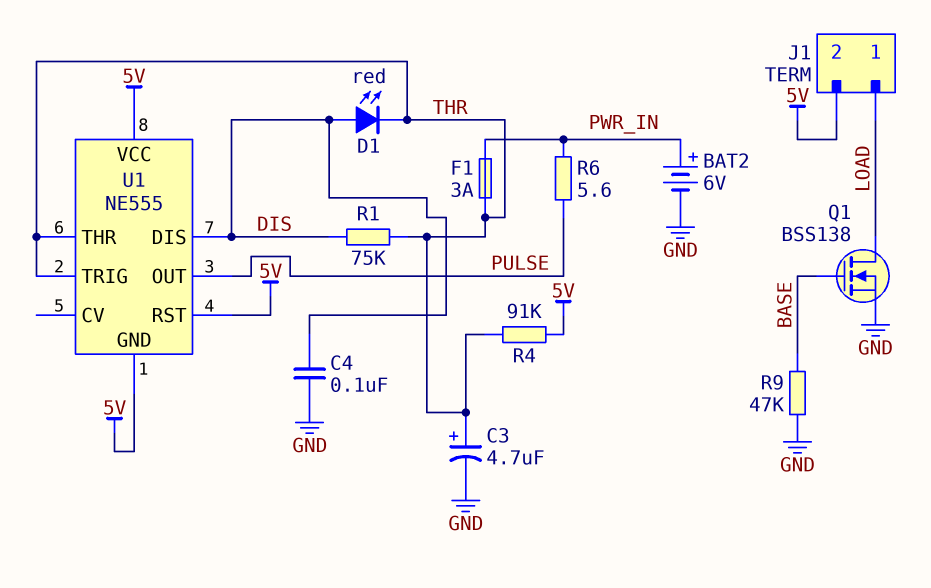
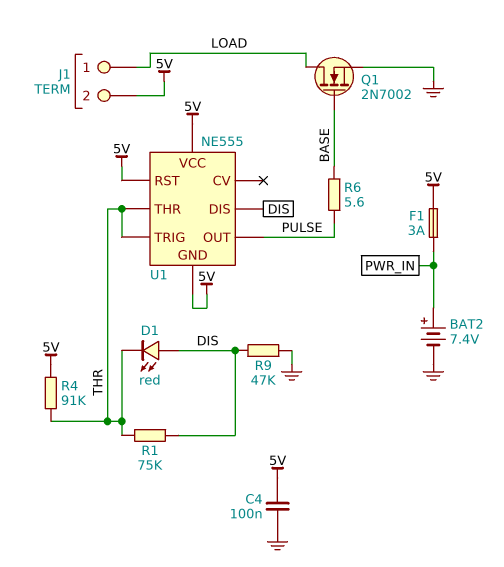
BAT2: 6V (plus PWR_IN, minus GND) -> 7.4V (plus PWR_IN, minus GND)
C3: 4.7uF (plus THR, minus GND) -> none
C4: 100nF (DIS, GND) -> 100nF (5V, GND)
F1: 3A (PWR_IN, THR) -> 3A (5V, PWR_IN)
Q1: NMOS BSS138 (G BASE, D LOAD, S GND) -> NMOS 2N7002 (G BASE, D LOAD, S GND)
R6: 5.6 (PULSE, PWR_IN) -> 5.6 (BASE, PULSE)
R9: 47k (BASE, GND) -> 47k (DIS, GND)

